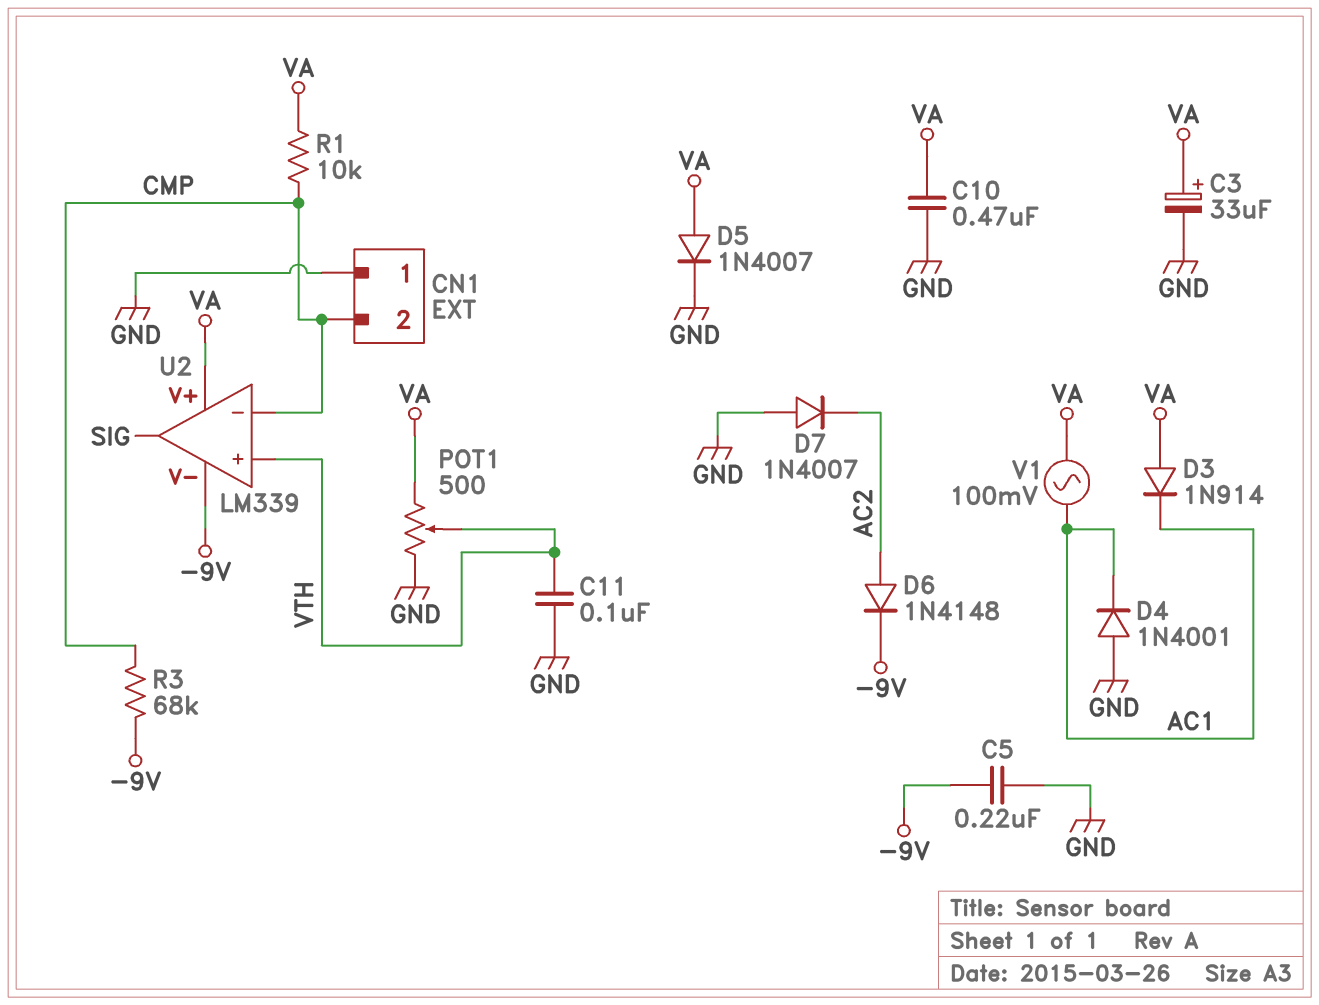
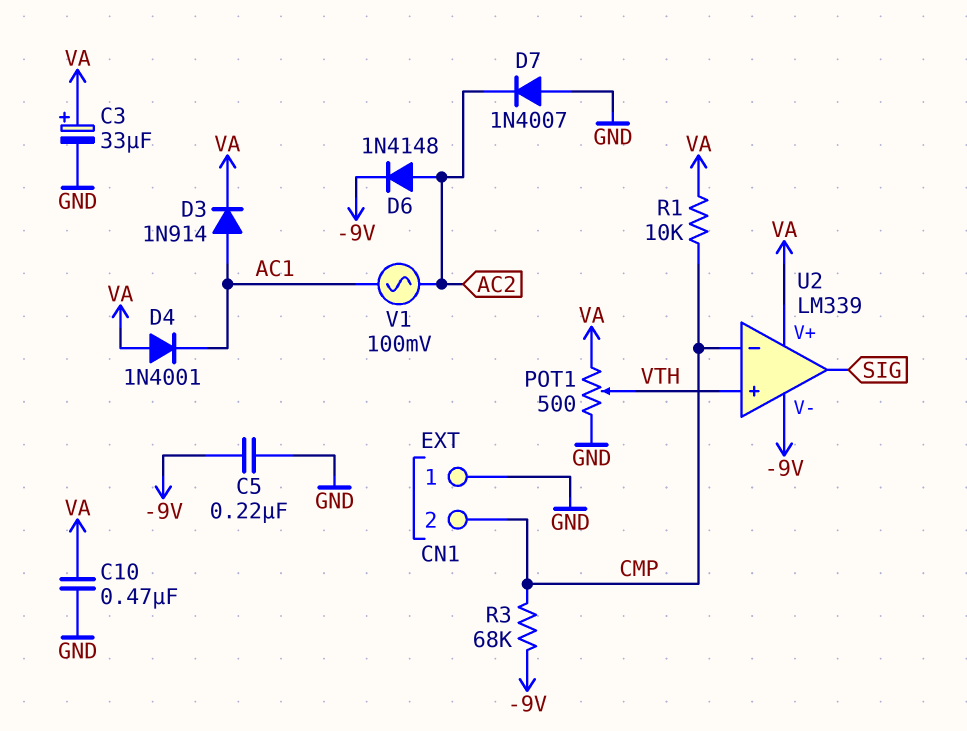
C11: 100nF (GND, VTH) -> none
D3: diode 1N914 (A VA, K AC1) -> diode 1N914 (A AC1, K VA)
D4: diode 1N4001 (A GND, K AC1) -> diode 1N4001 (A VA, K AC1)
D5: diode 1N4007 (A VA, K GND) -> none
V1: AC 100mV (AC1, VA) -> AC 100mV (AC1, AC2)

